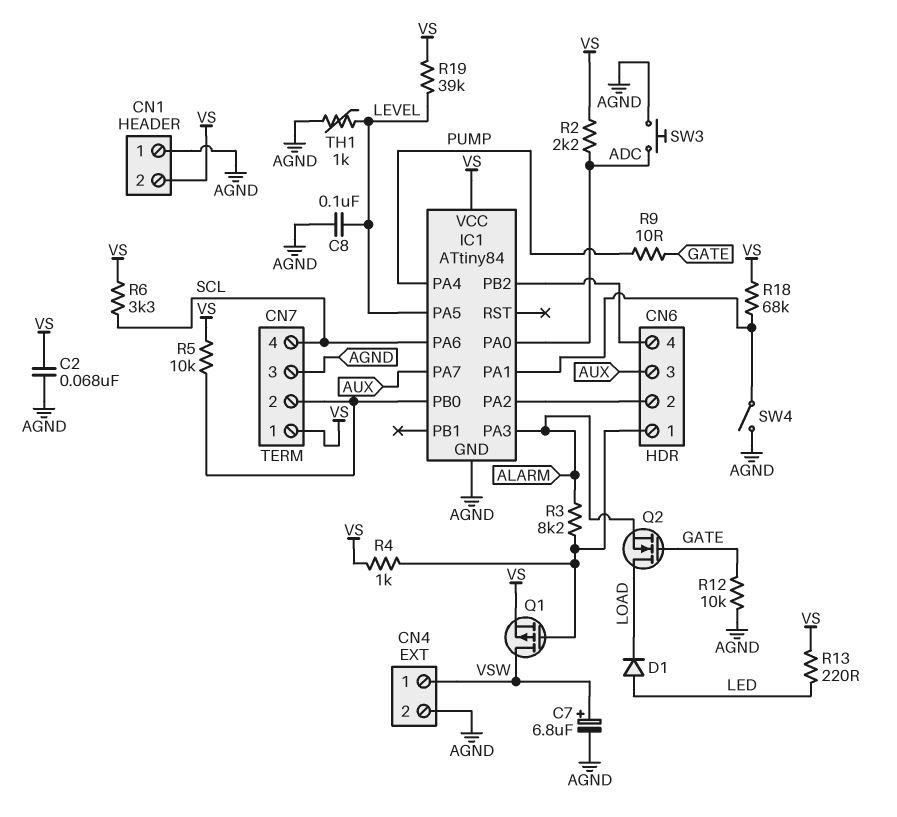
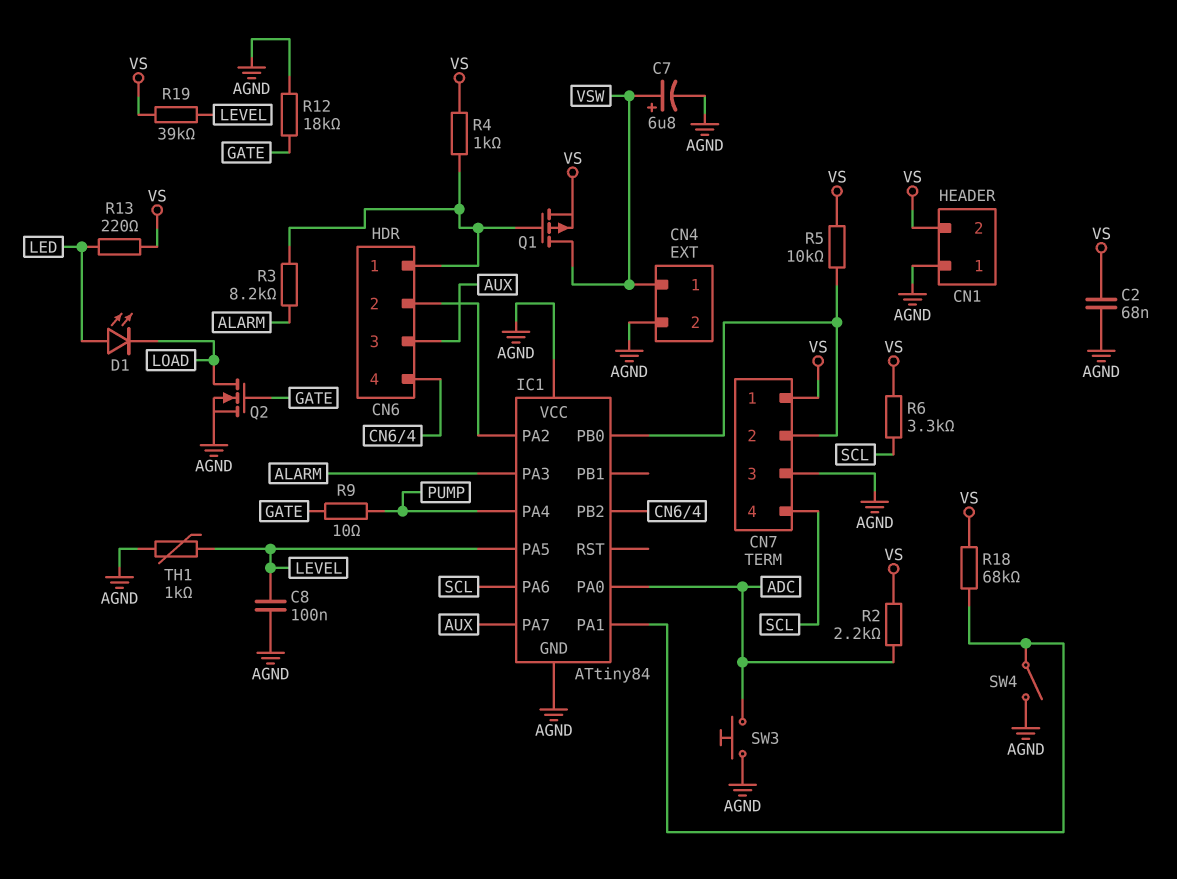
D1: diode (A LED, K LOAD) -> LED (A LED, K LOAD)
IC1 pin VCC: VS -> AGND
Q2: NMOS (G GATE, D LOAD, S ALARM) -> NMOS (G GATE, D LOAD, S AGND)
R12: 10k (AGND, GATE) -> 18k (AGND, GATE)

